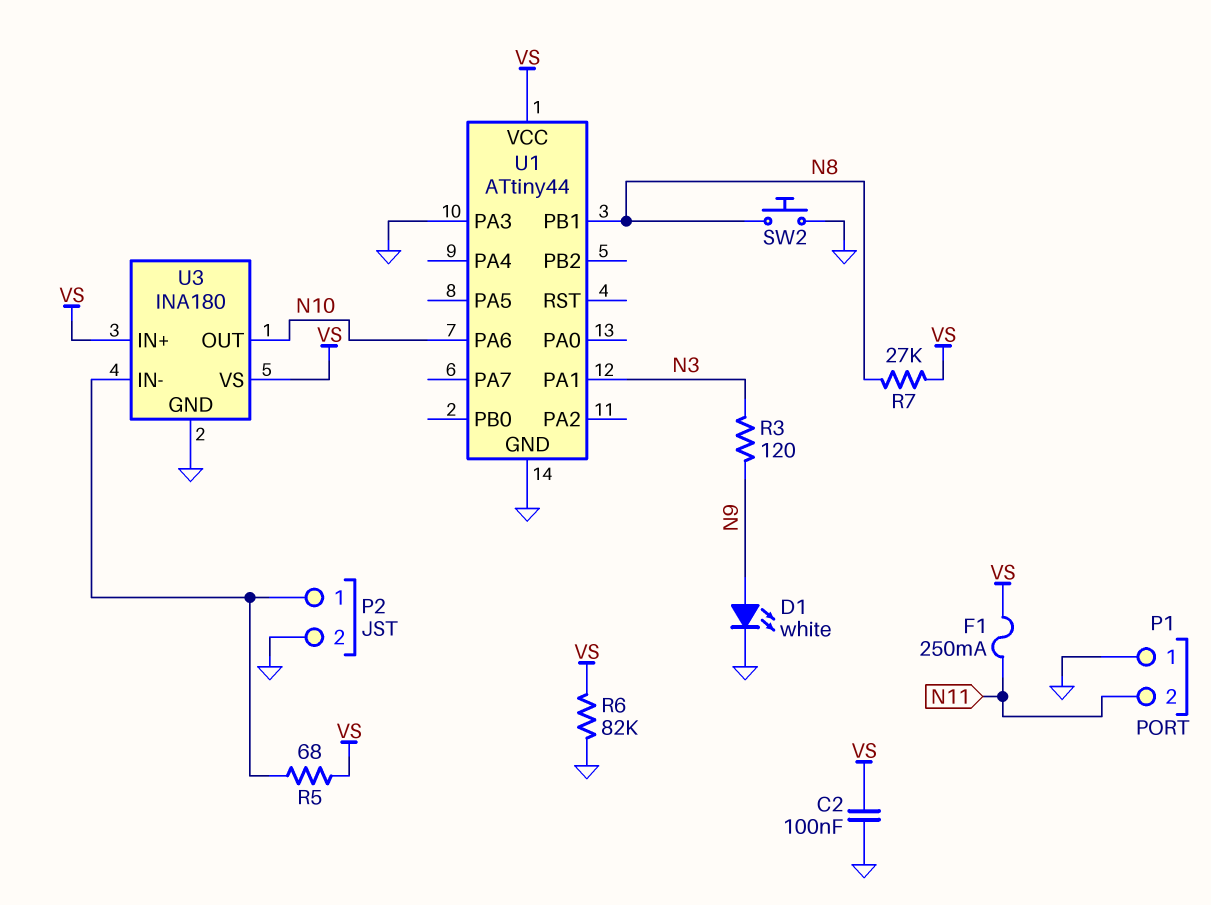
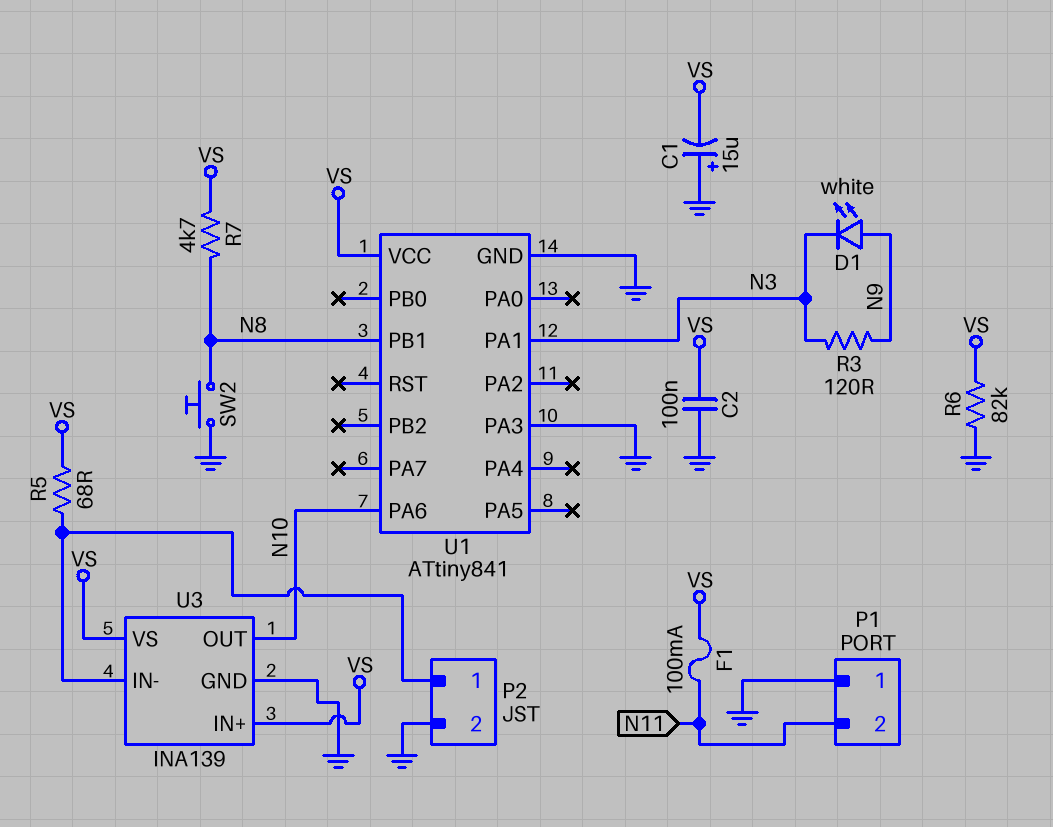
C1: none -> 15uF (plus GND, minus VS)
D1: LED white (A N9, K GND) -> LED white (A N9, K N3)
F1: 250mA (N11, VS) -> 100mA (N11, VS)
R7: 27k (N8, VS) -> 4.7k (N8, VS)
U1: ATtiny44 -> ATtiny841
U3: INA180 -> INA139

